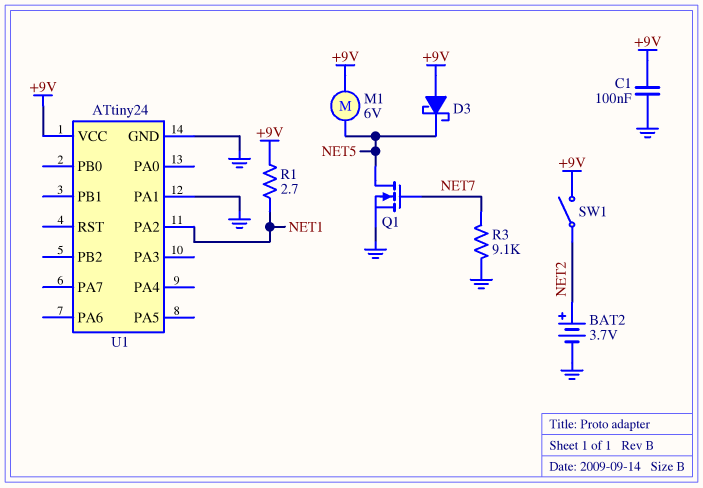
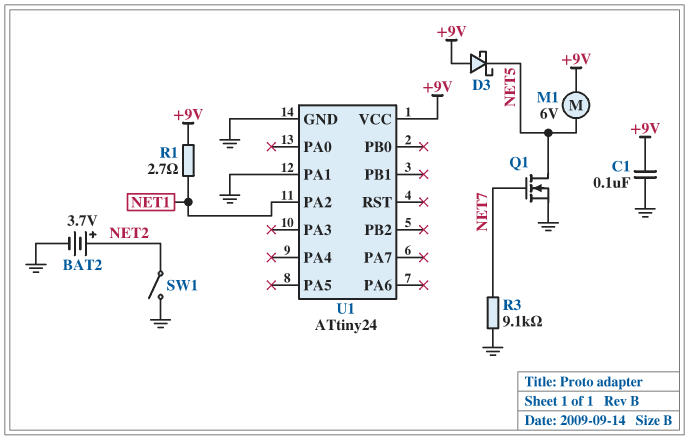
SW1: switch (+9V, NET2) -> switch (GND, NET2)

